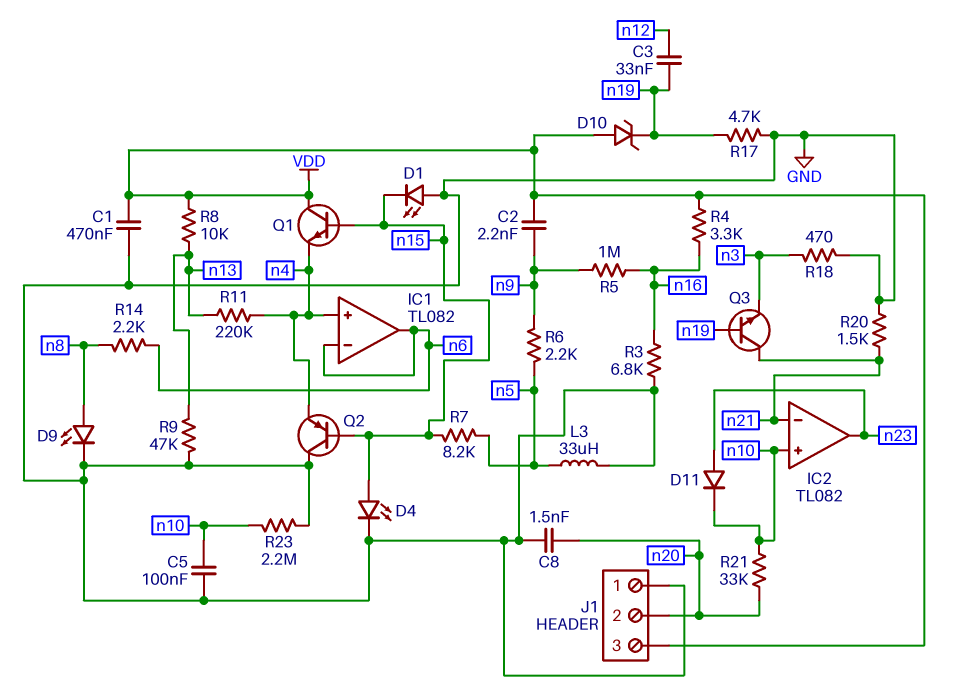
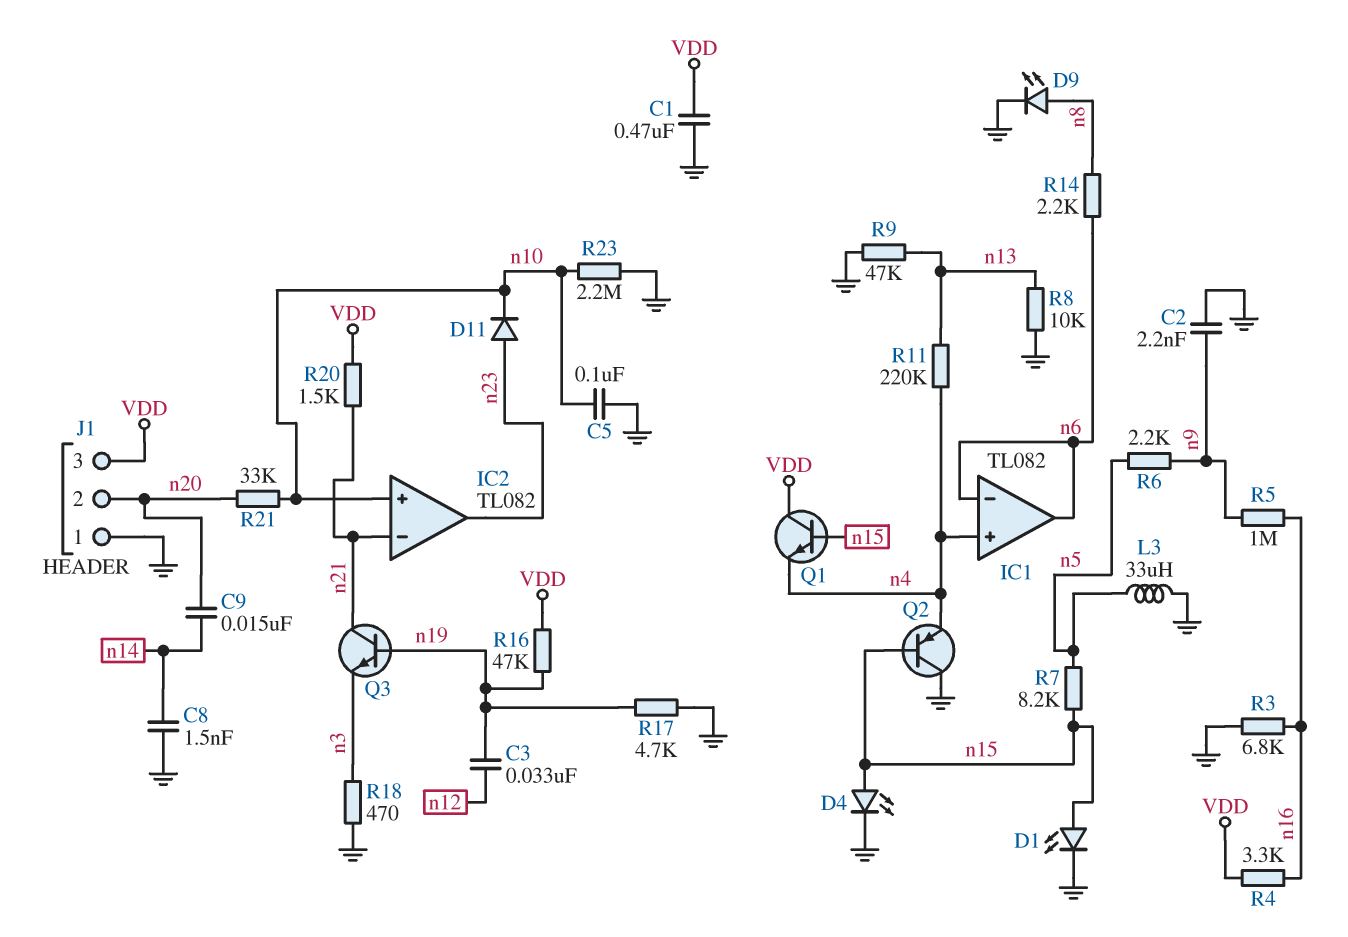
C2: 2.2nF (VDD, n9) -> 2.2nF (GND, n9)
C8: 1.5nF (GND, n20) -> 1.5nF (GND, n14)
C9: none -> 15nF (n14, n20)
D1: LED (A GND, K n15) -> LED (A n15, K GND)
D10: zener (A VDD, K n19) -> none
R8: 10k (VDD, n13) -> 10k (GND, n13)
R16: none -> 47k (VDD, n19)
R20: 1.5k (GND, n21) -> 1.5k (VDD, n21)

